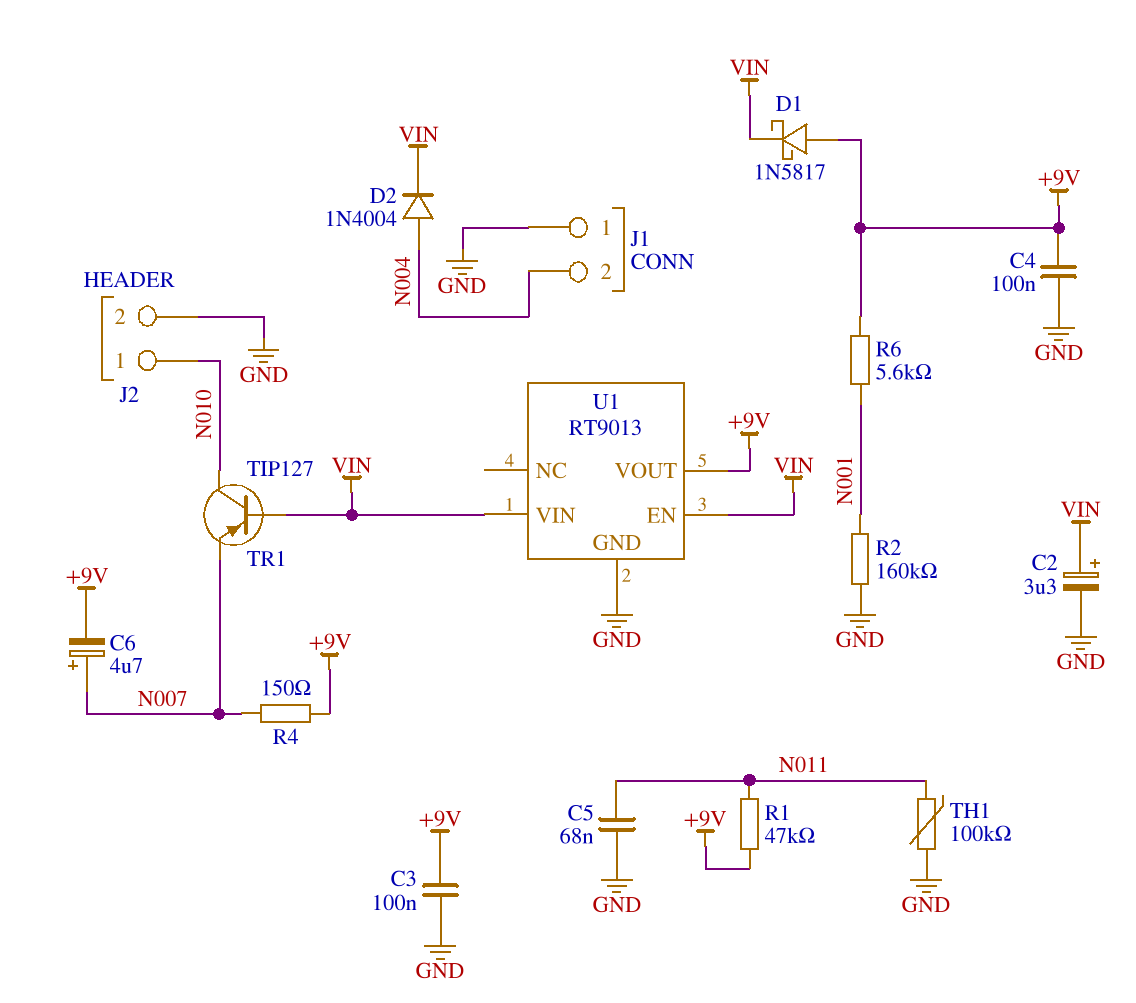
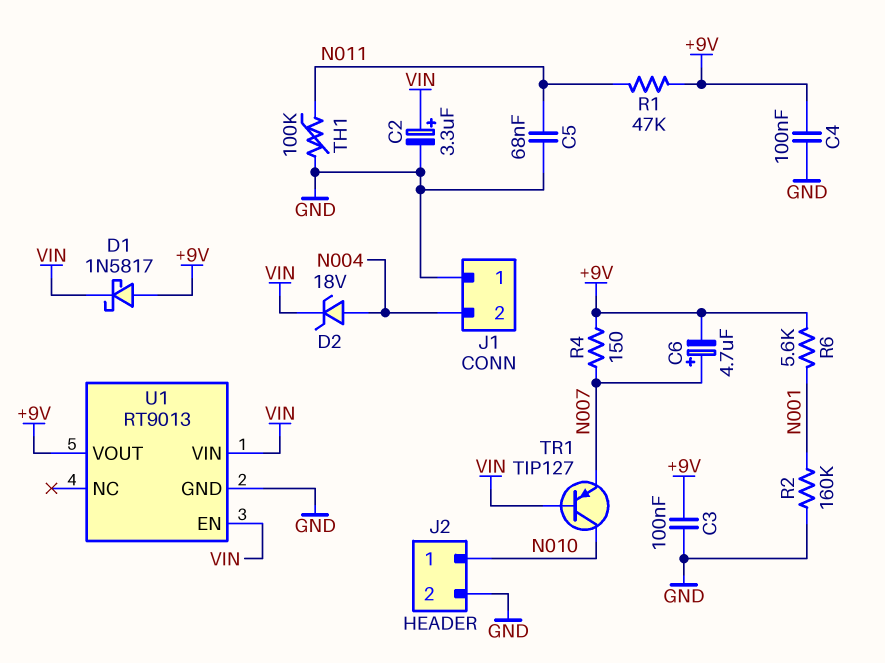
D2: diode 1N4004 (A N004, K VIN) -> zener 18V (A N004, K VIN)

